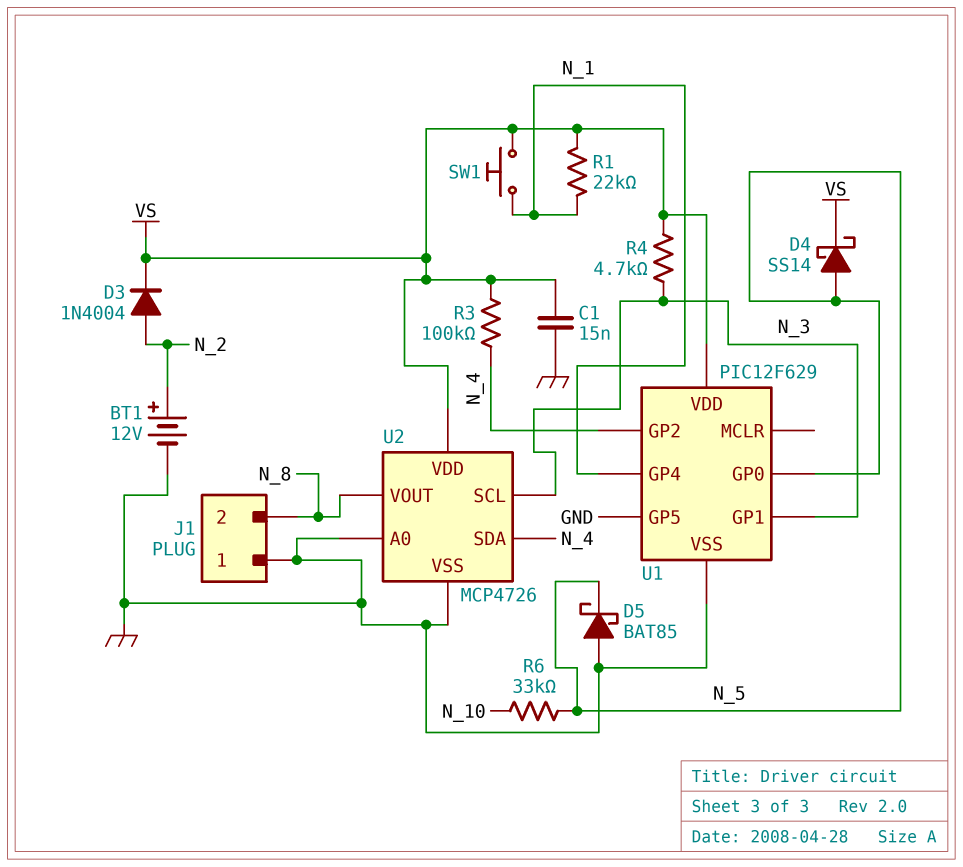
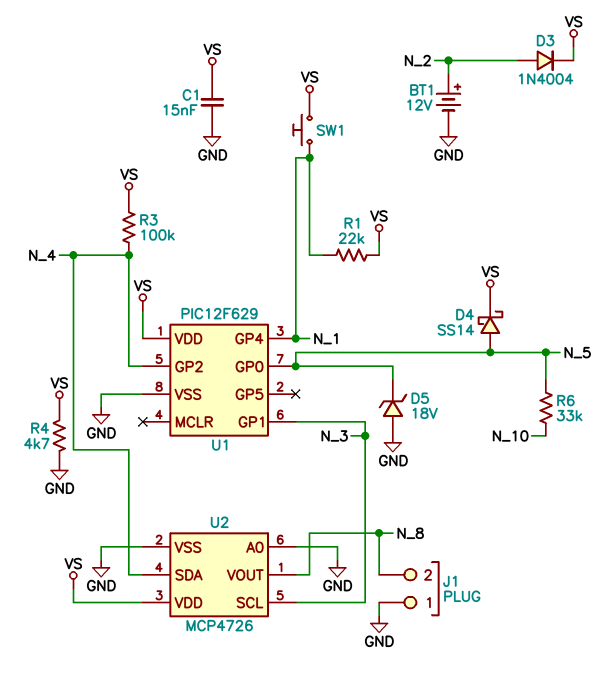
D5: schottky BAT85 (A GND, K N_5) -> zener 18V (A GND, K N_5)
R4: 4.7k (N_3, VS) -> 4.7k (GND, VS)
U1 pin GP5: GND -> none

